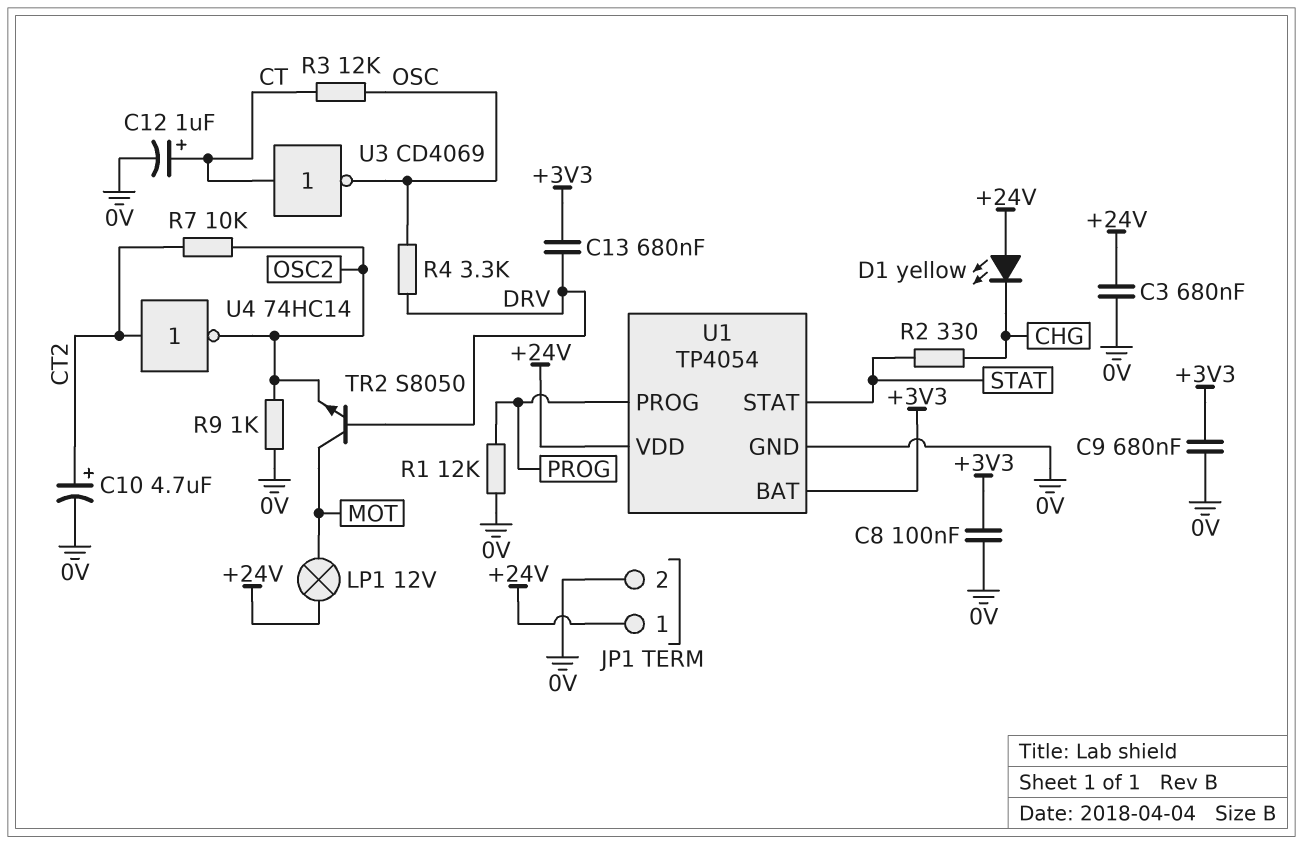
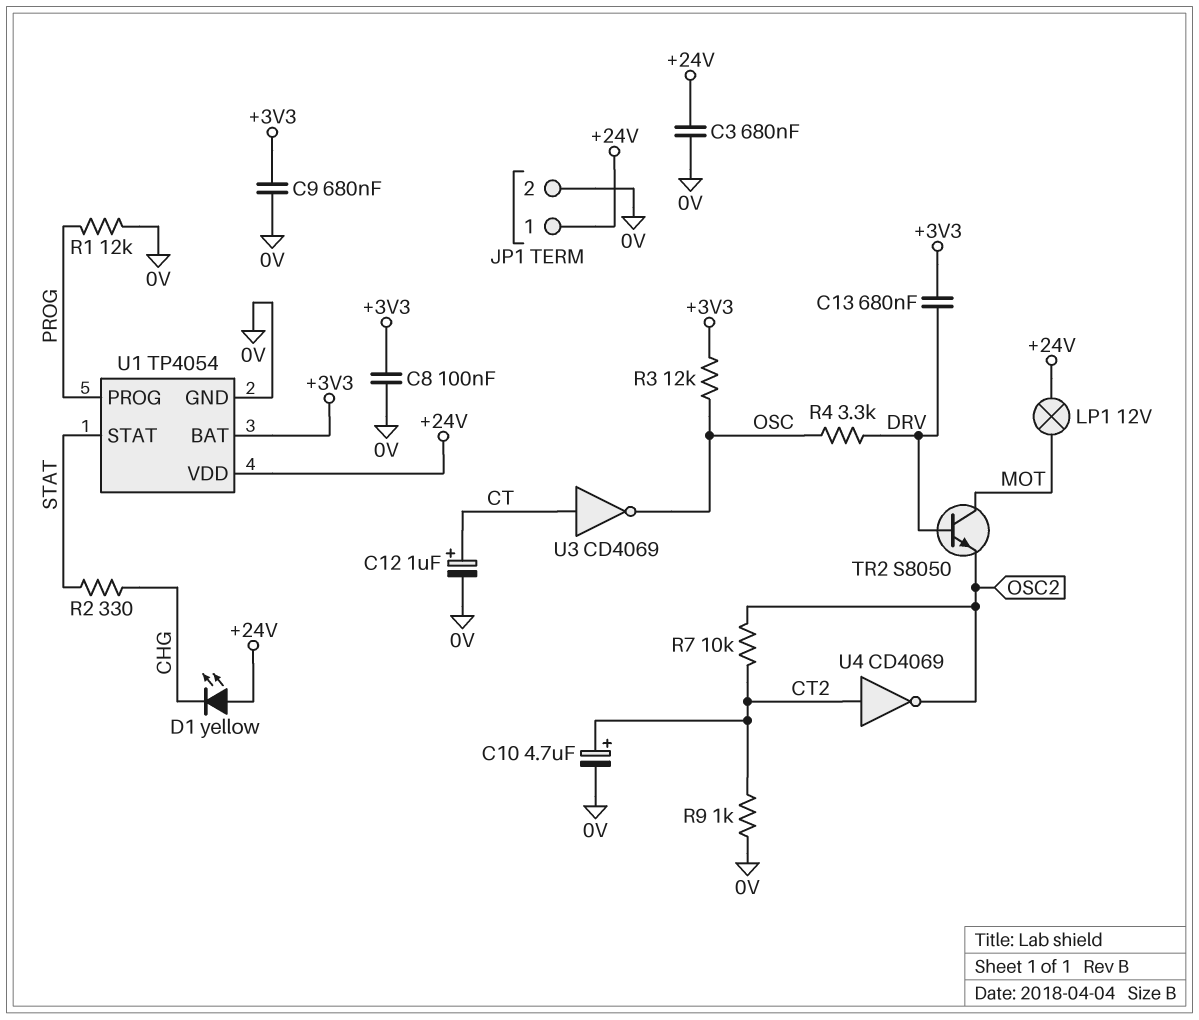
R3: 12k (CT, OSC) -> 12k (+3V3, OSC)
R9: 1k (0V, OSC2) -> 1k (0V, CT2)
U4: NOT 74HC14 (in CT2, out OSC2) -> NOT CD4069 (in CT2, out OSC2)

